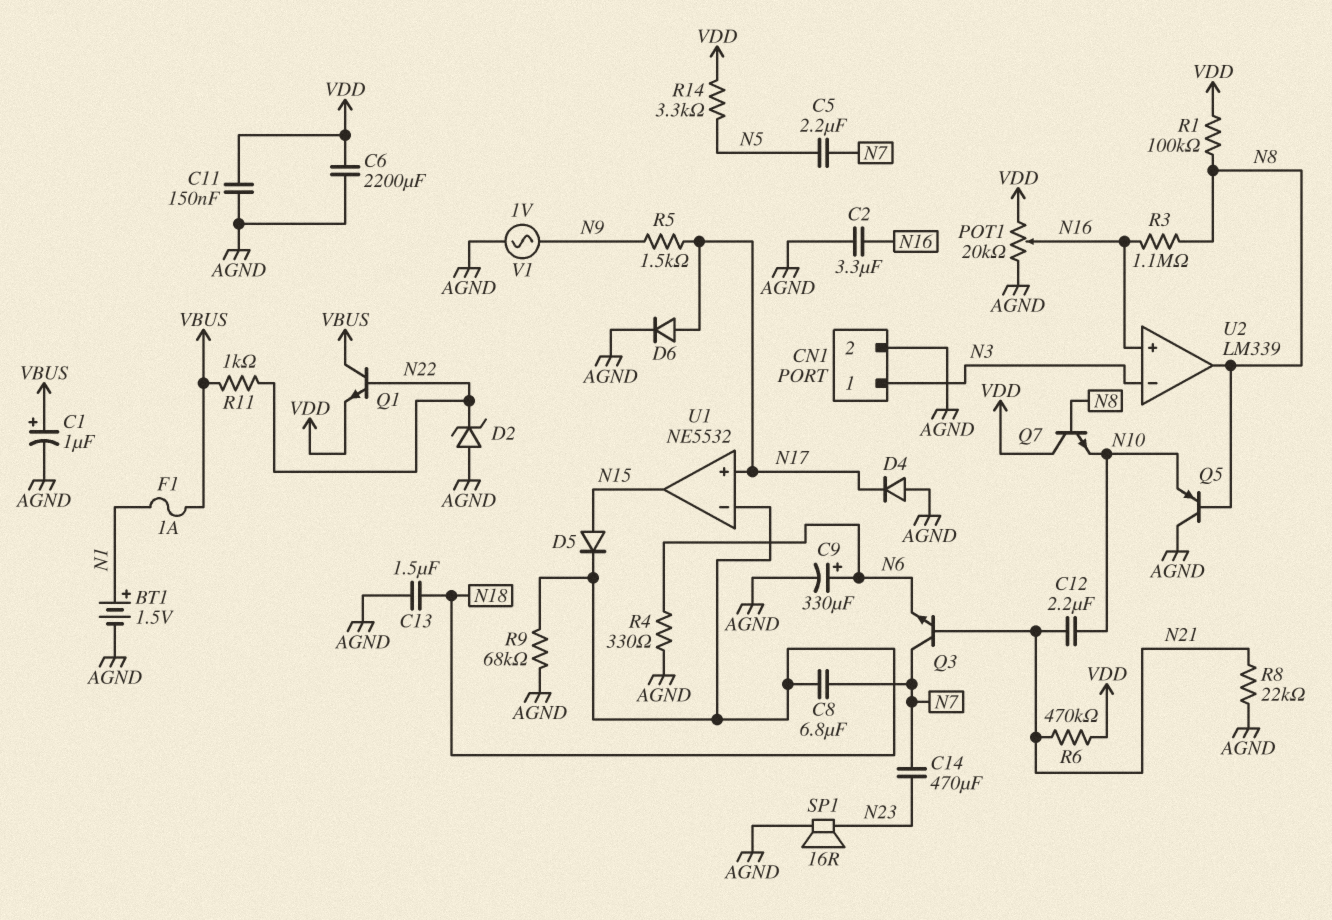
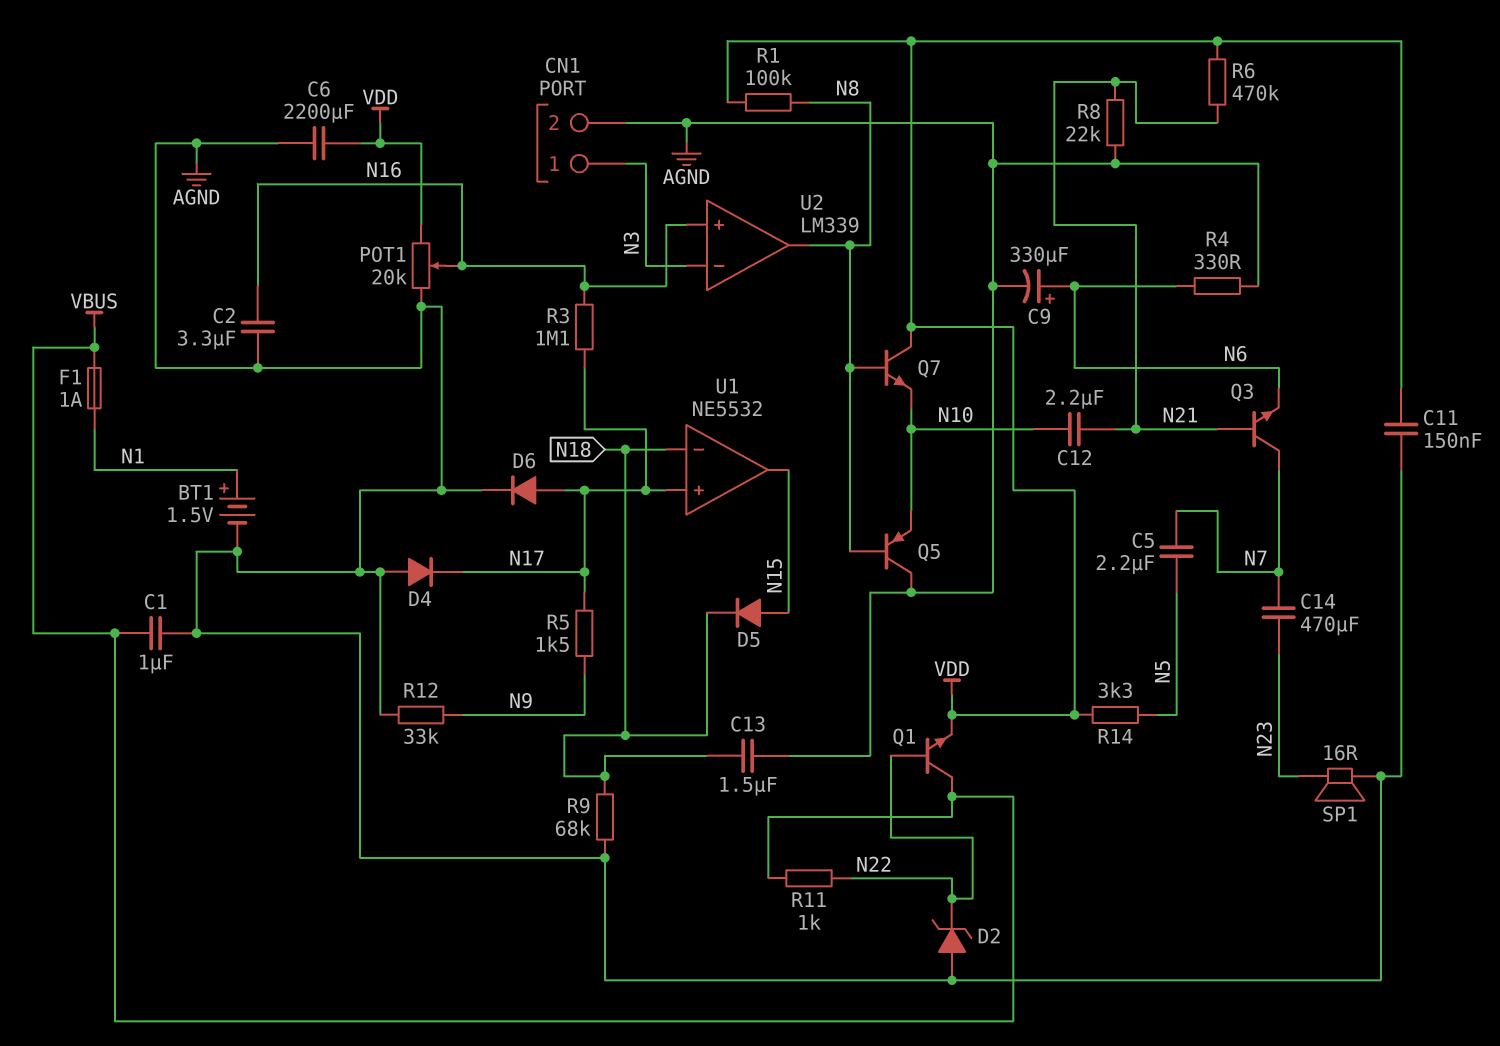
C1: 1uF (plus VBUS, minus AGND) -> 1uF (AGND, VBUS)
C8: 6.8uF (N7, N18) -> none
R3: 1.1M (N8, N16) -> 1.1M (N16, N17)
R12: none -> 33k (AGND, N9)
V1: AC 1V (AGND, N9) -> none

